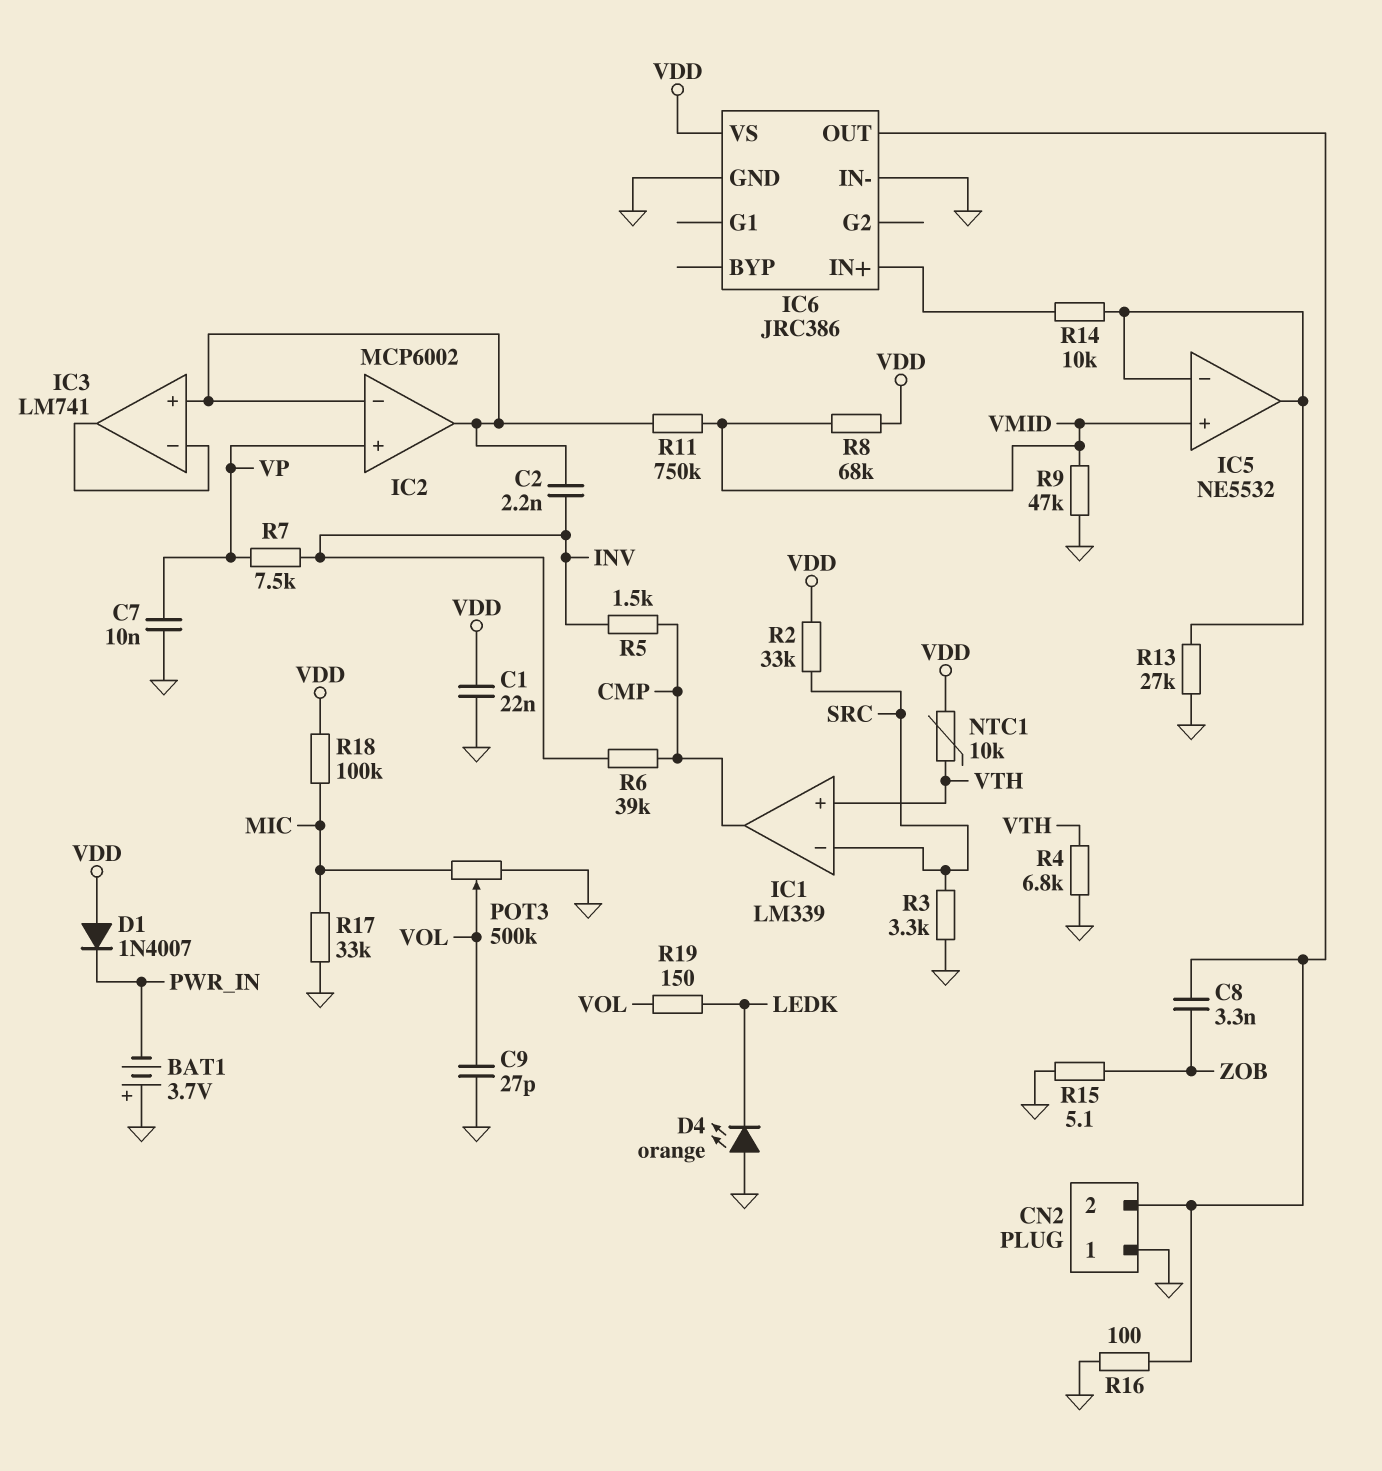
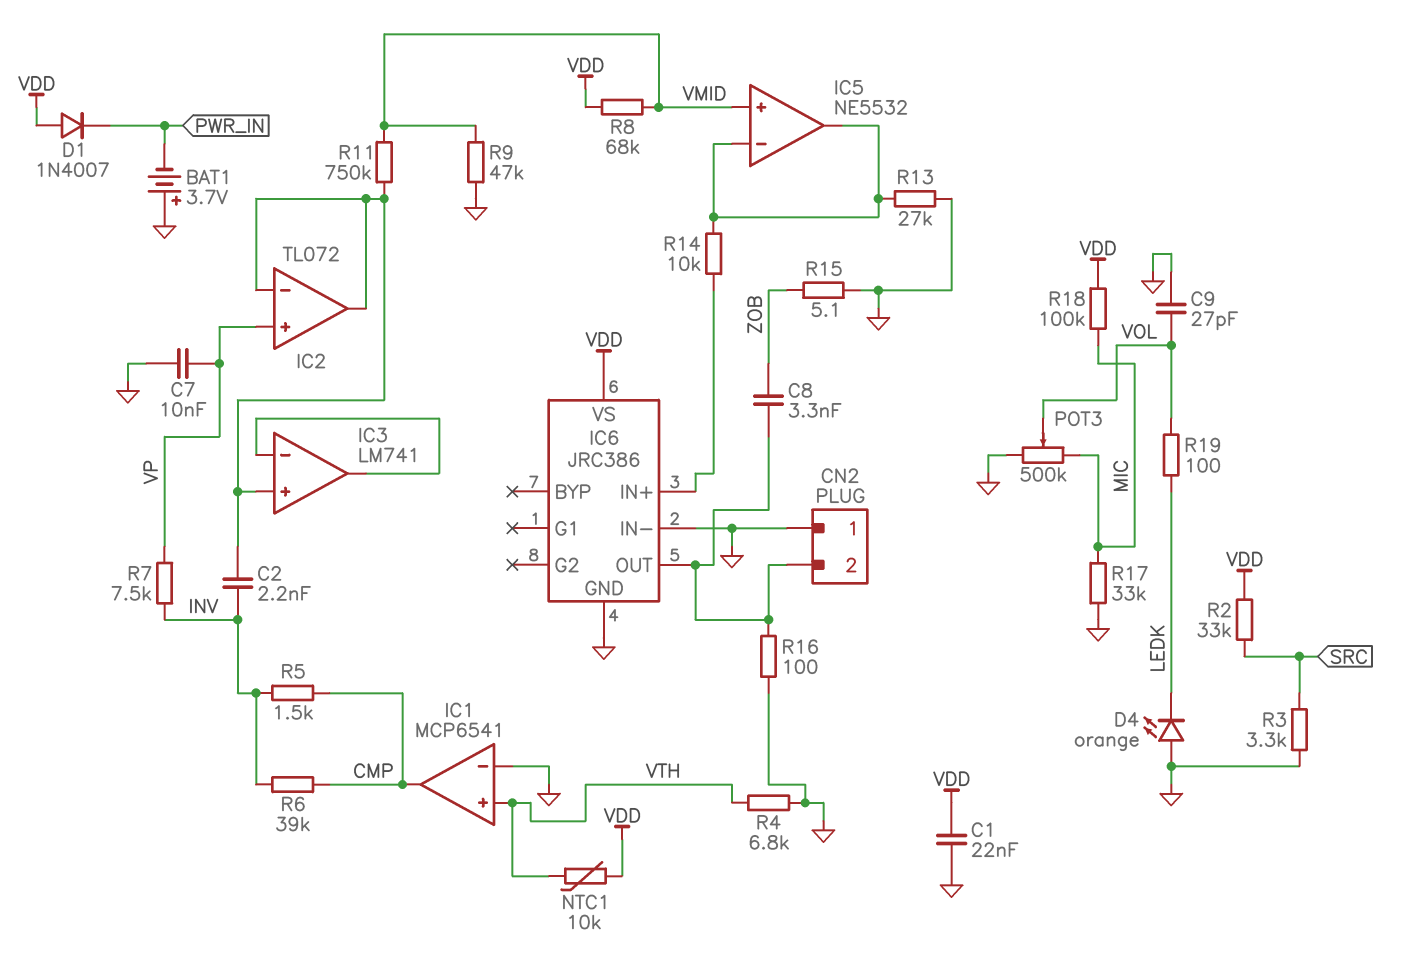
IC1: LM339 -> MCP6541
IC1 pin in-: SRC -> GND
IC2: MCP6002 -> TL072
R19: 150 (LEDK, VOL) -> 100 (LEDK, VOL)

